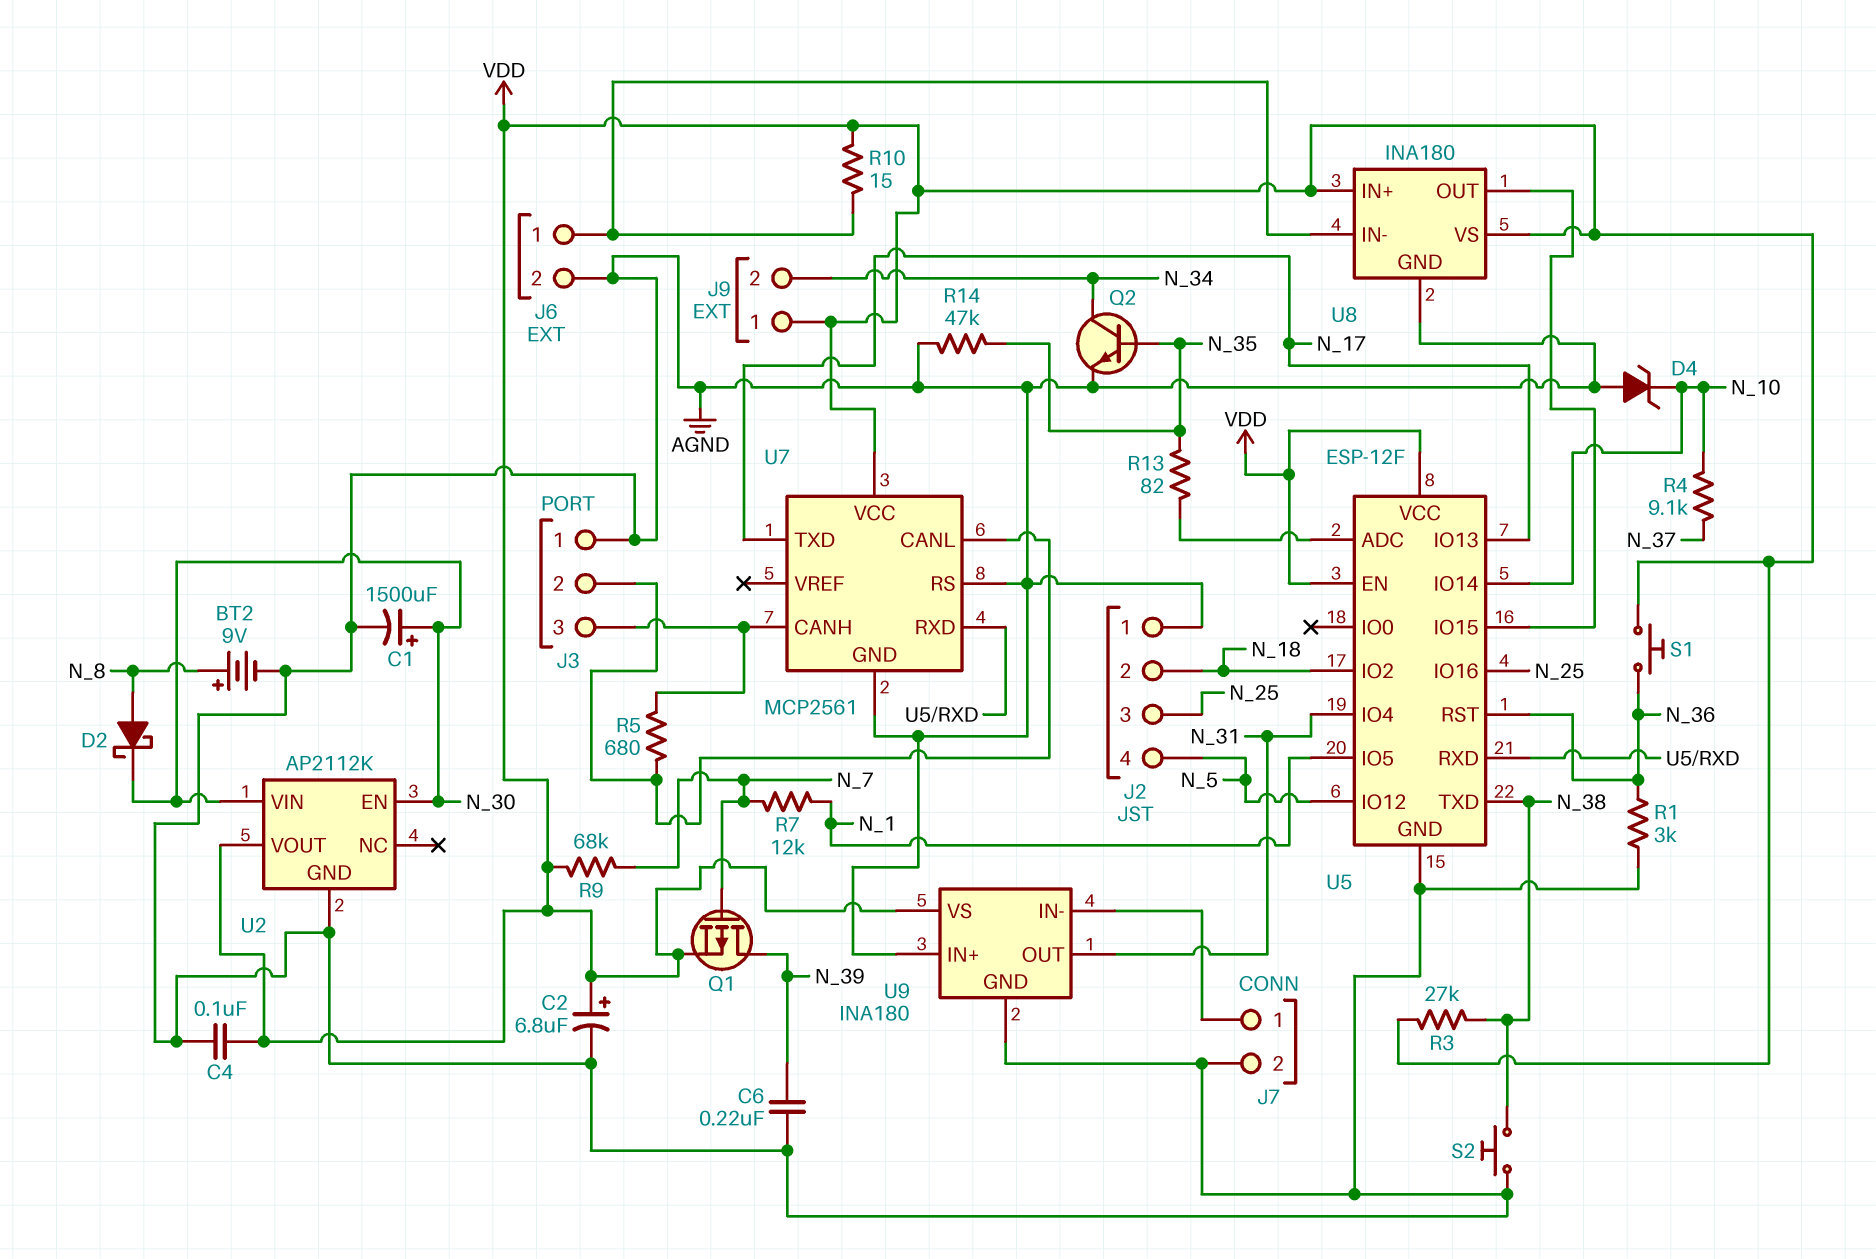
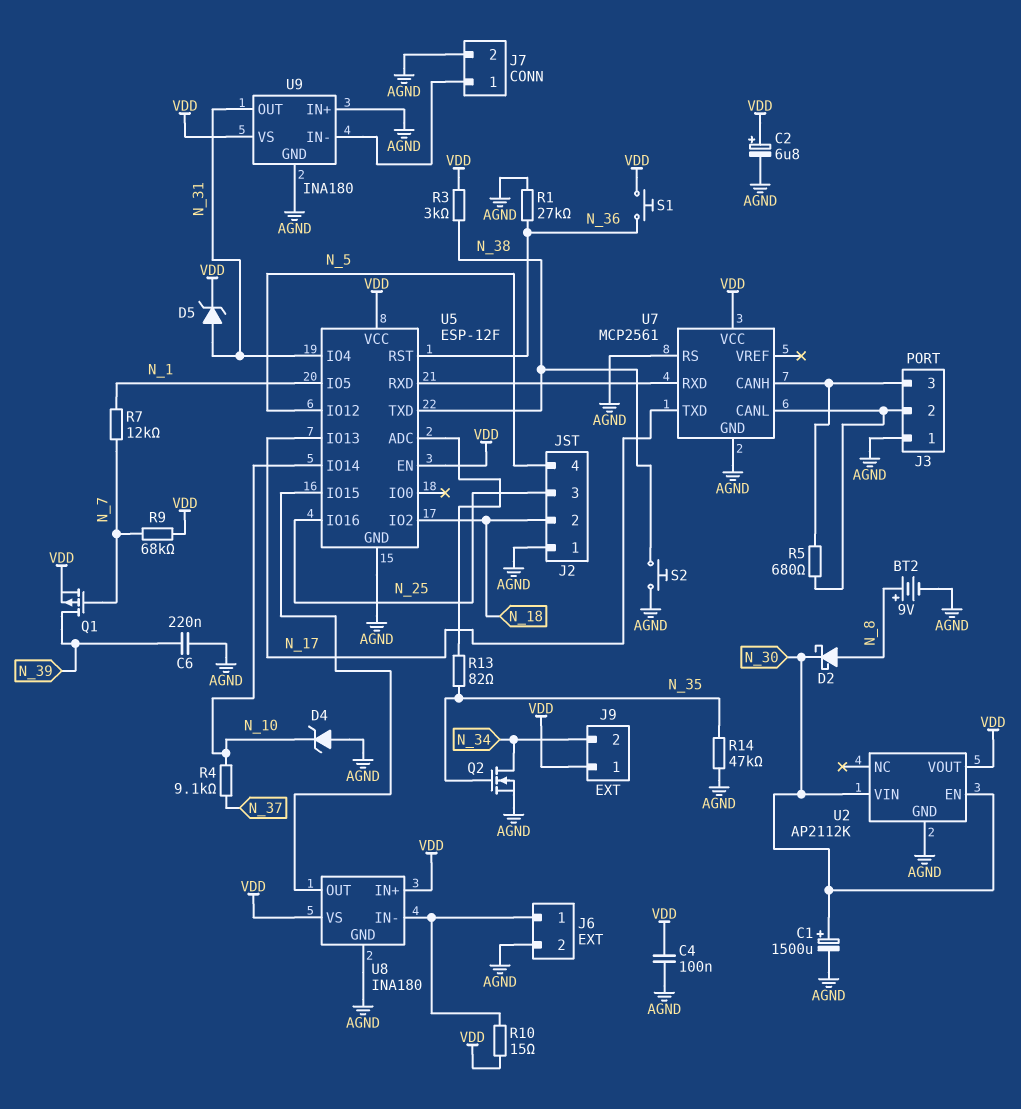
D5: none -> zener (A N_31, K VDD)
Q2: NPN (B N_35, C N_34, E AGND) -> NMOS (G N_35, D N_34, S AGND)
R1: 3k (AGND, N_36) -> 27k (AGND, N_36)
R3: 27k (N_38, VDD) -> 3k (N_38, VDD)

